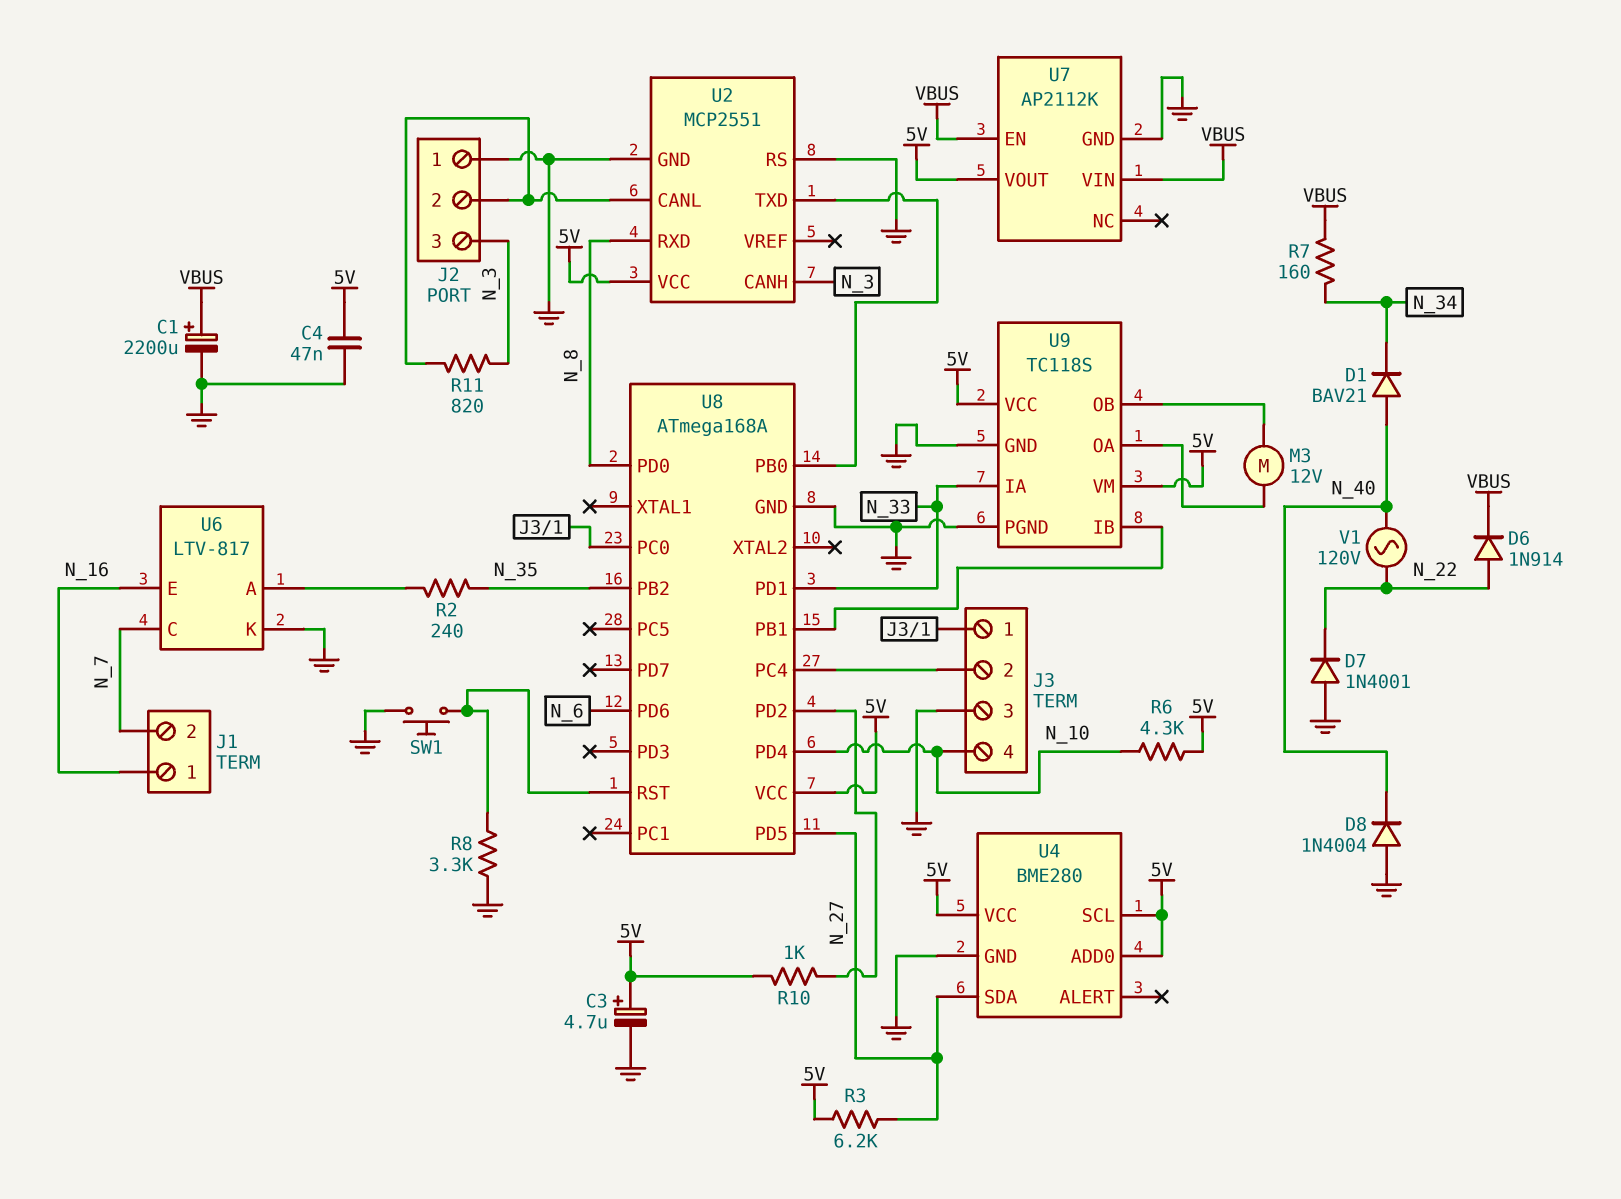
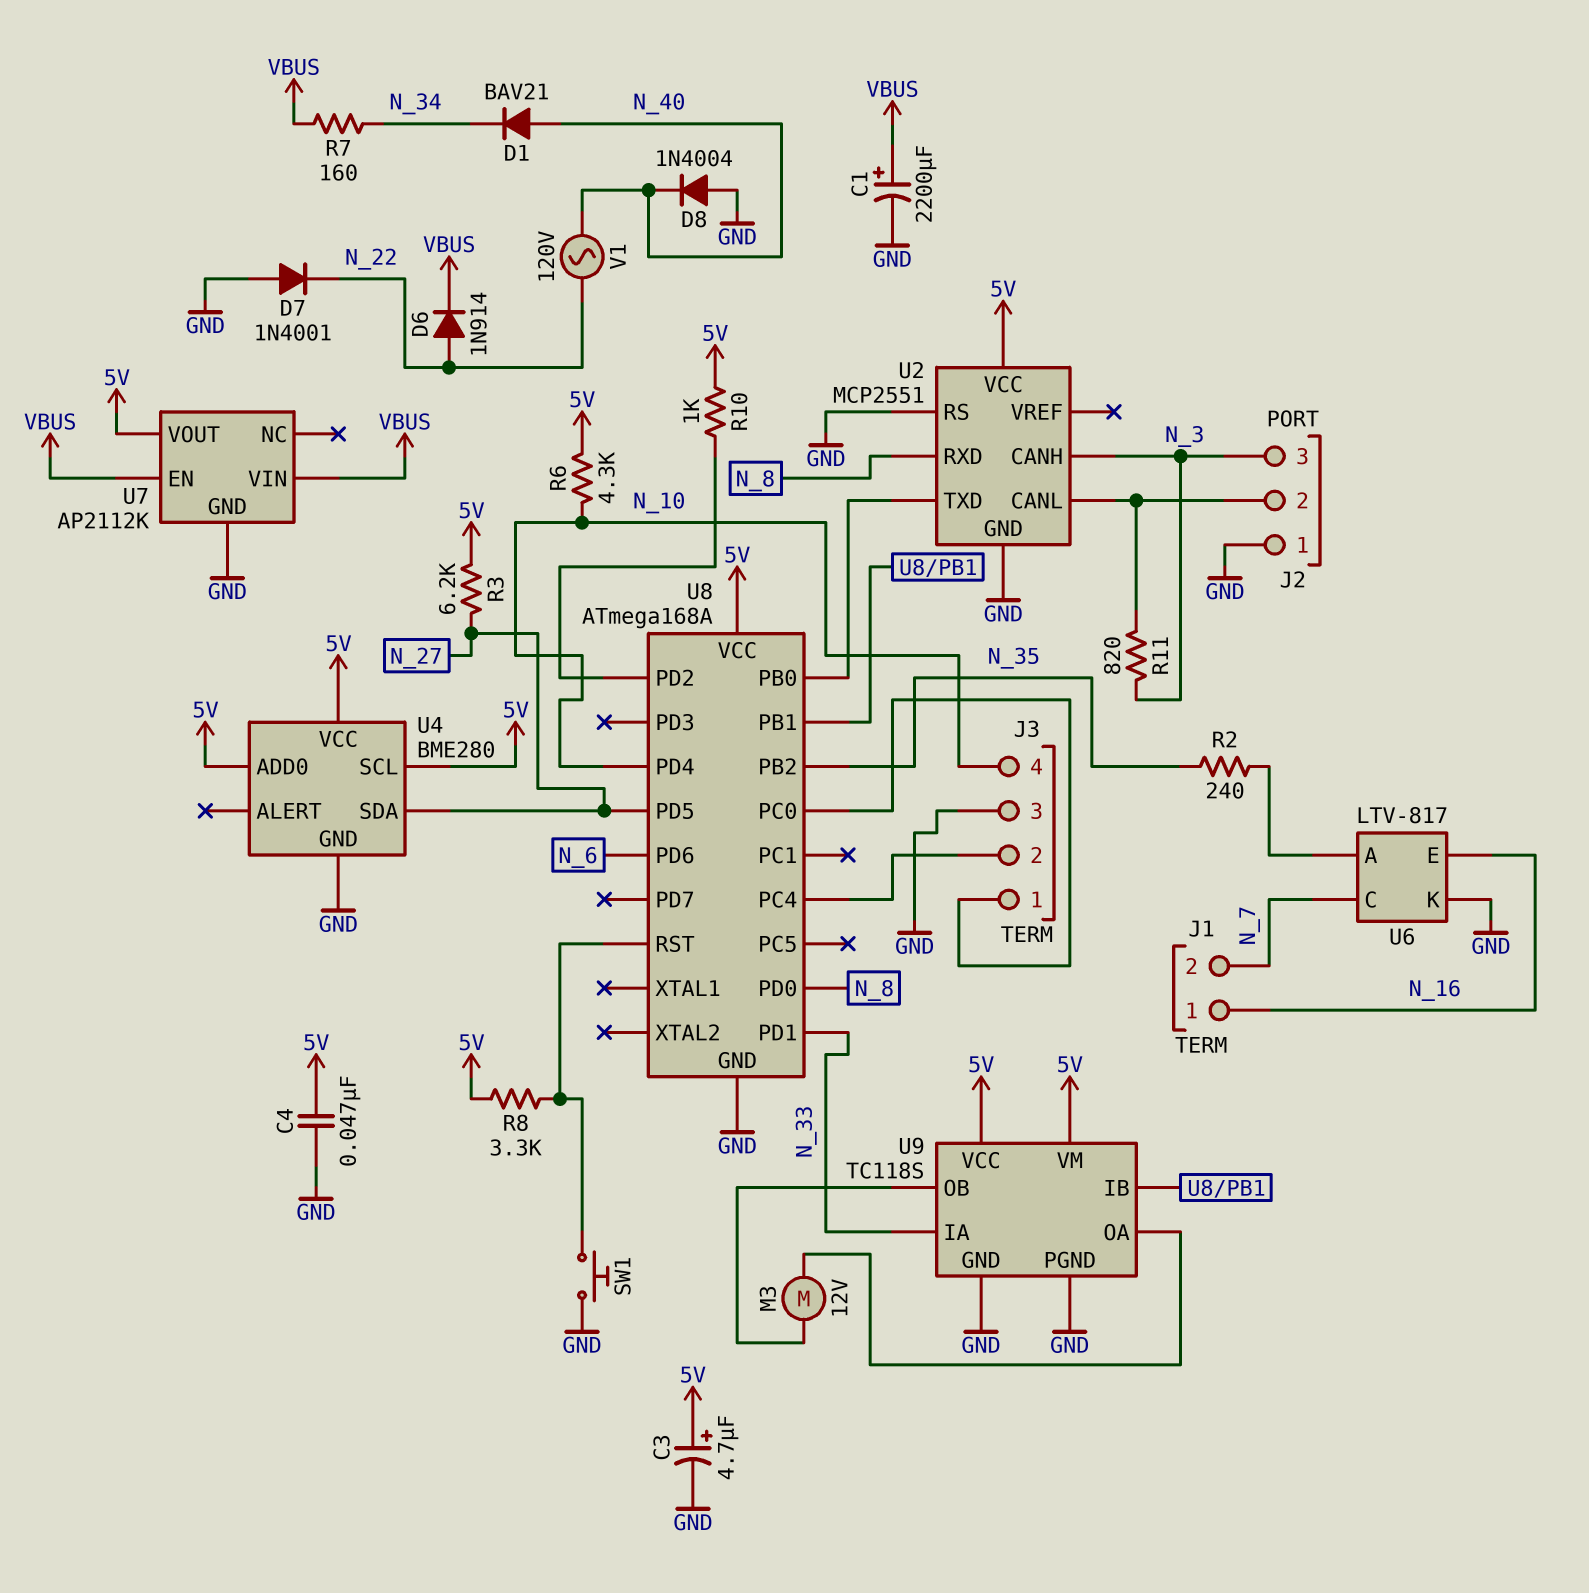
R8: 3.3k (GND, U8/RST) -> 3.3k (5V, U8/RST)

